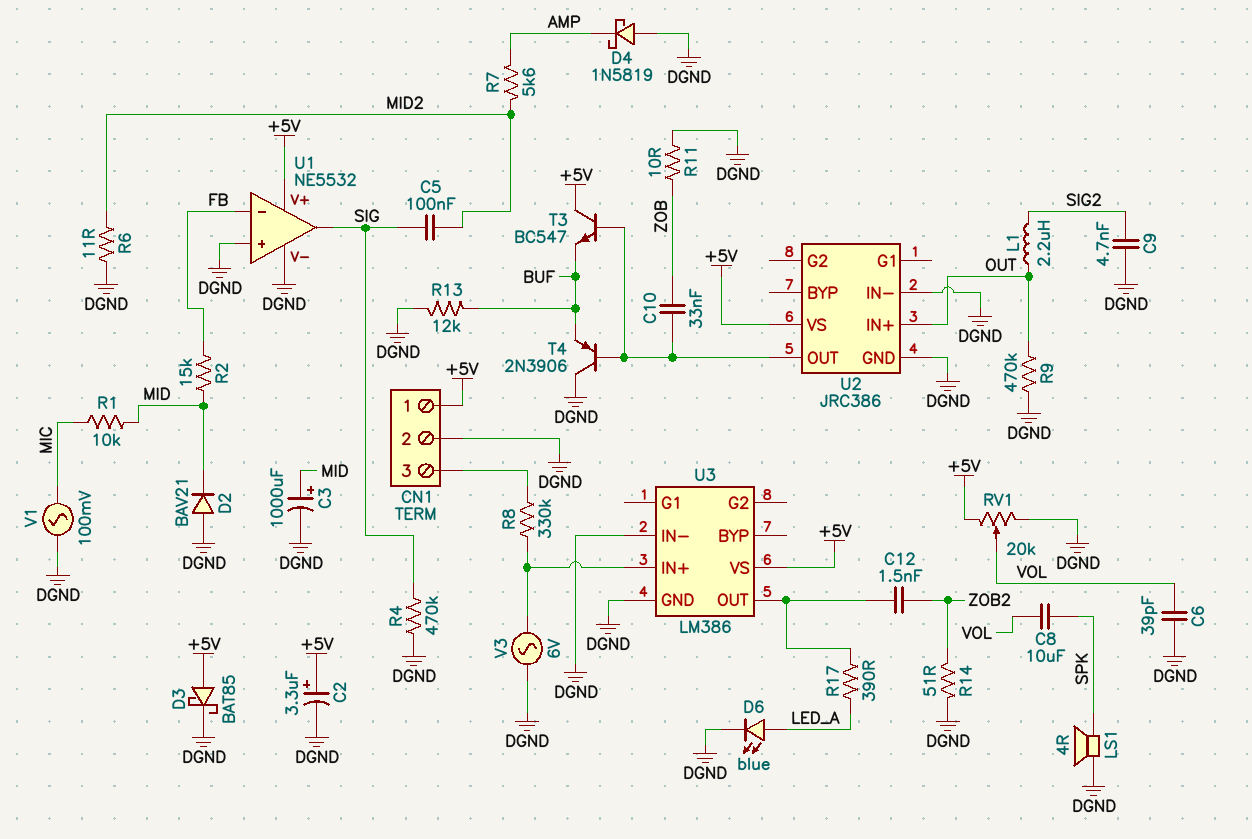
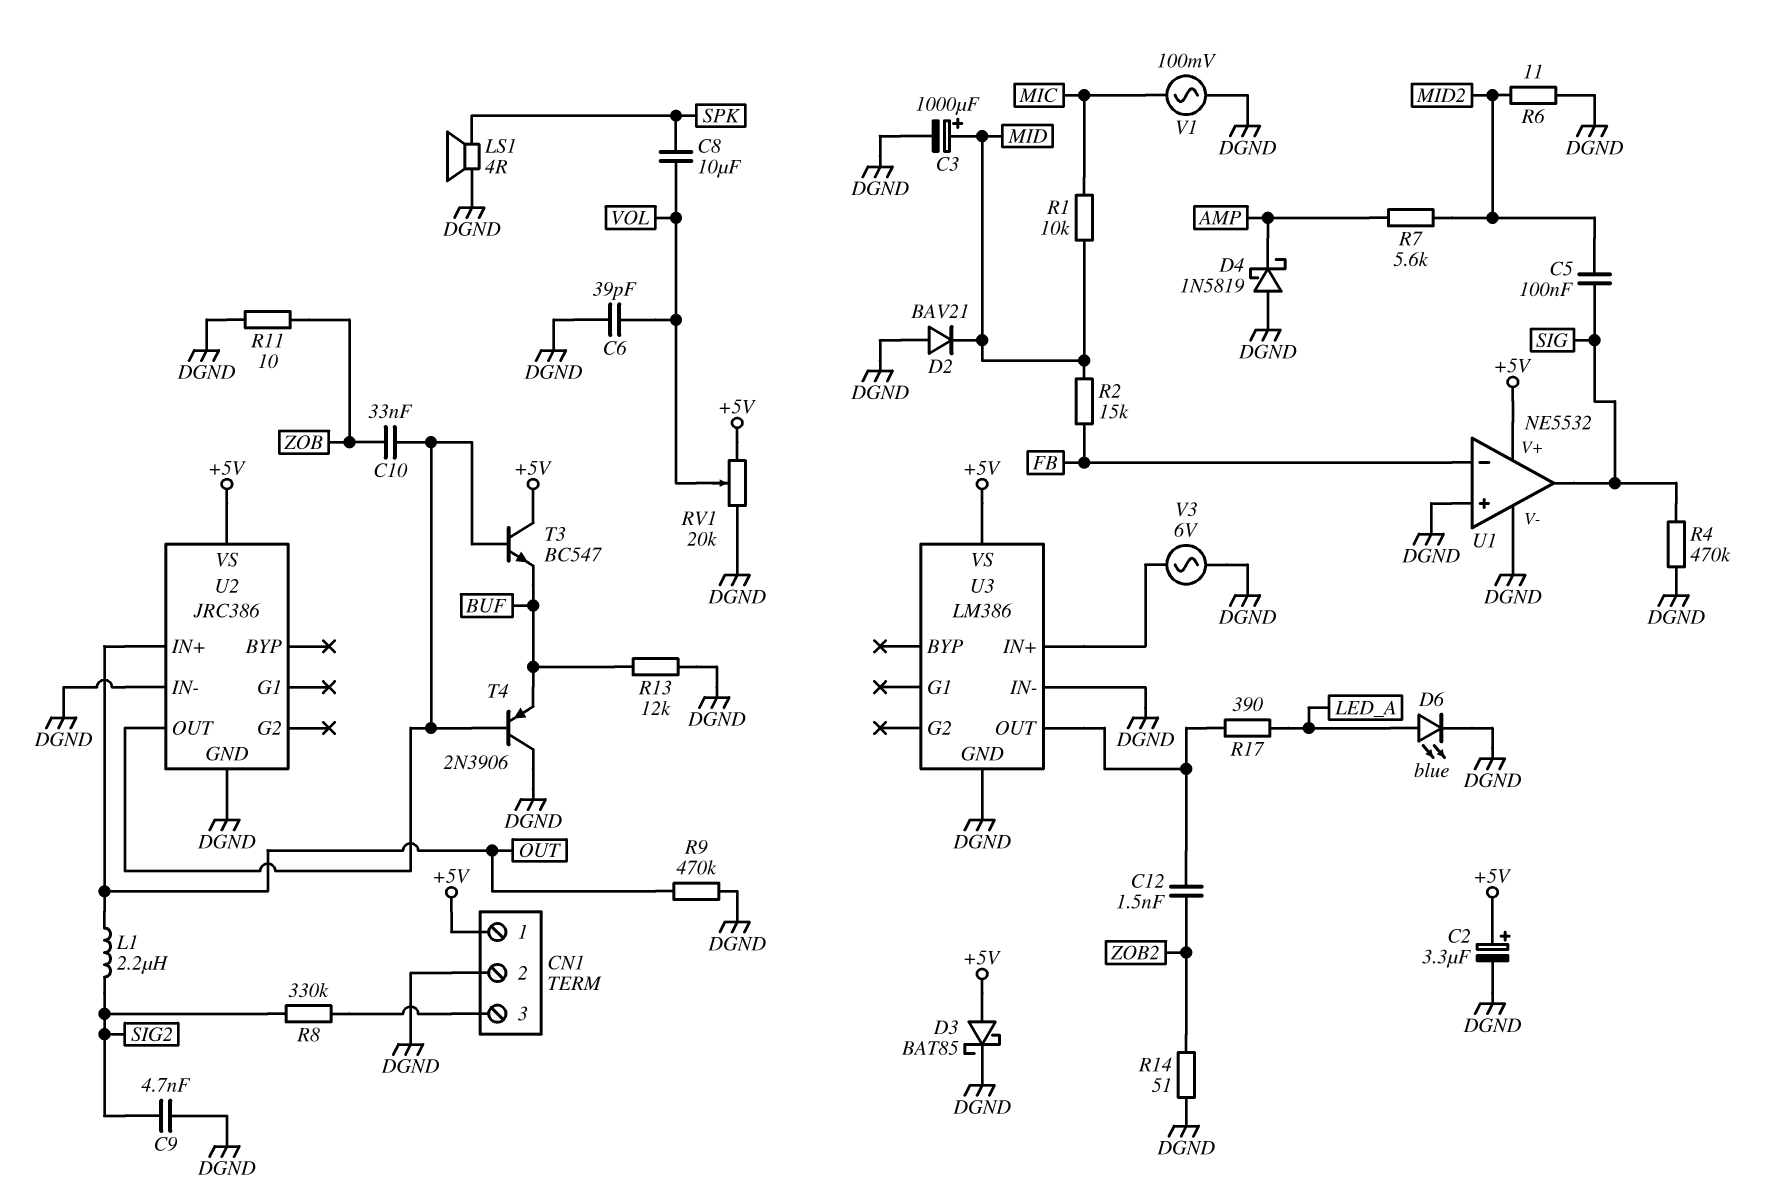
R8: 330k (CN1/3, U3/IN+) -> 330k (CN1/3, SIG2)

